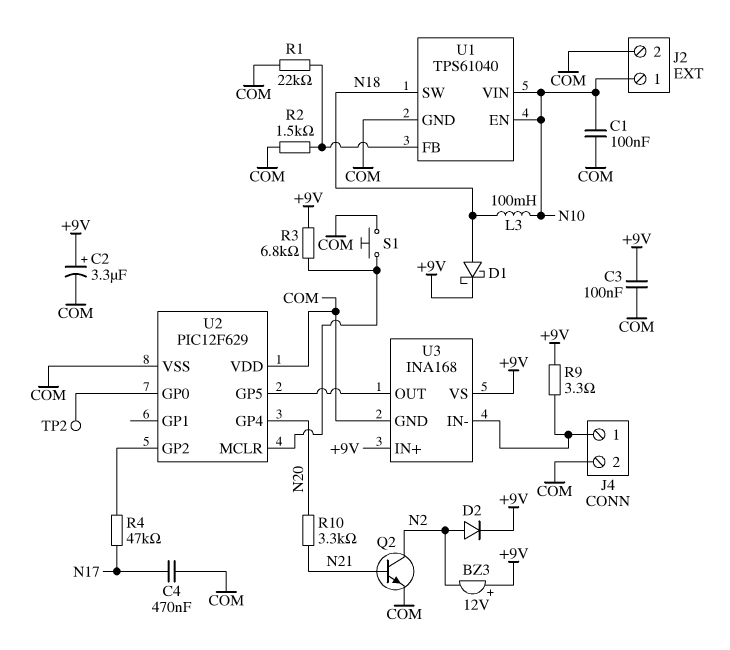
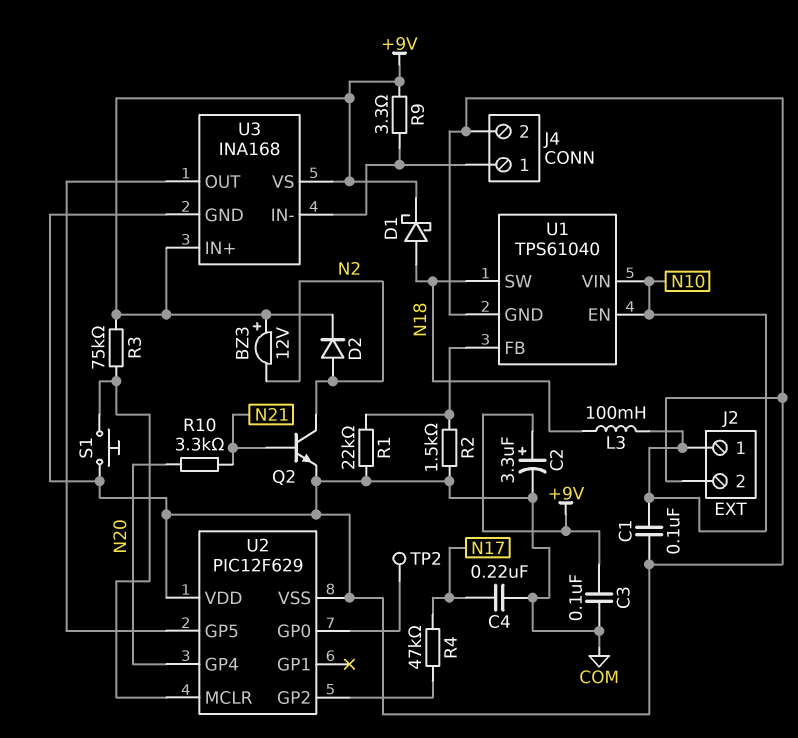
C4: 470nF (COM, N17) -> 220nF (COM, N17)
R3: 6.8k (+9V, U2/MCLR) -> 75k (+9V, U2/MCLR)

